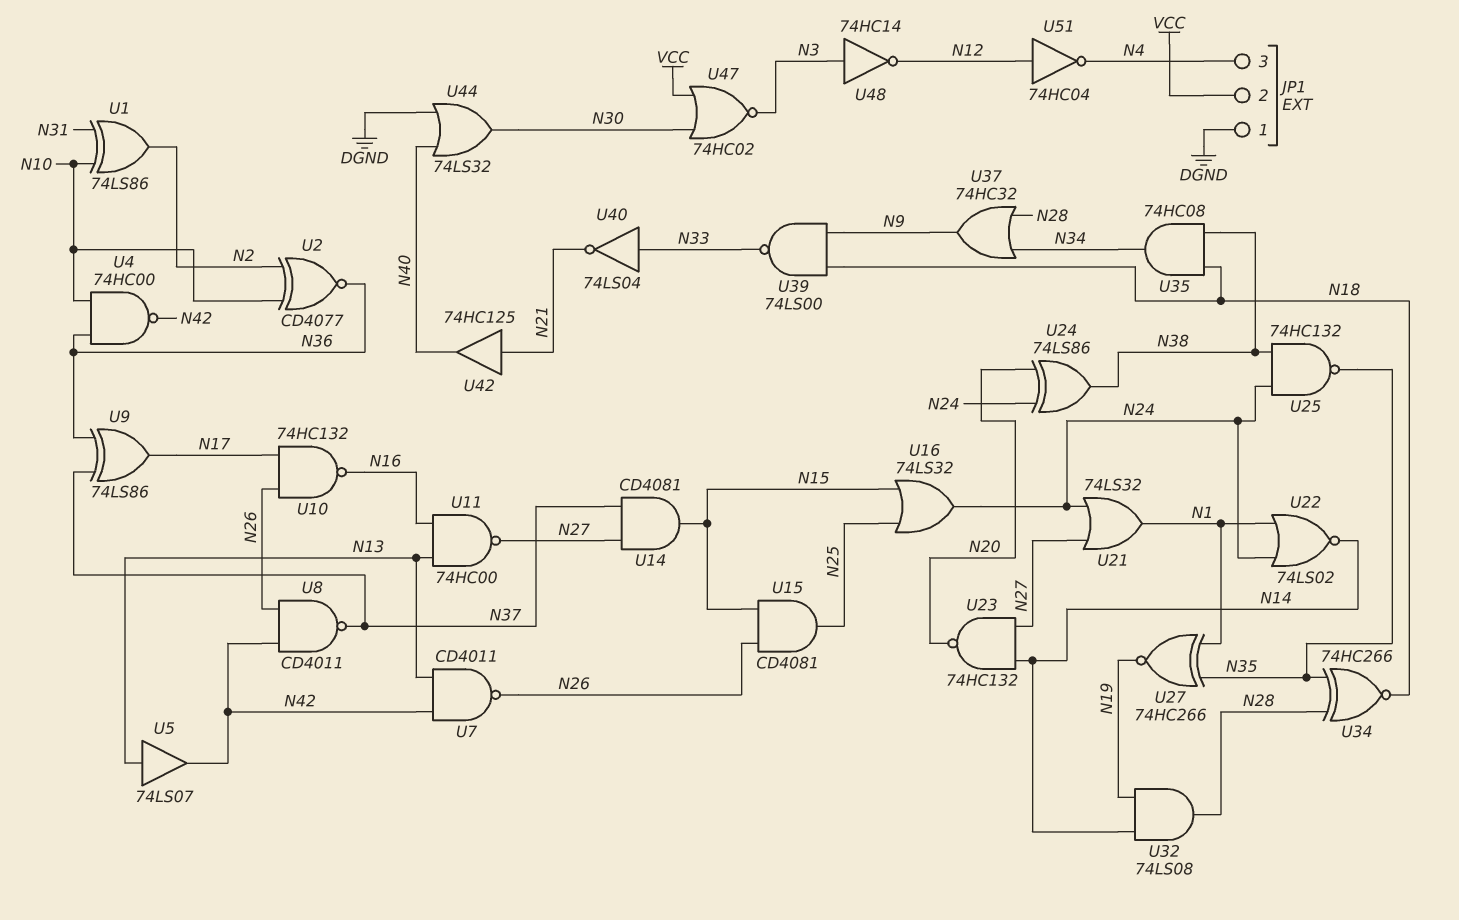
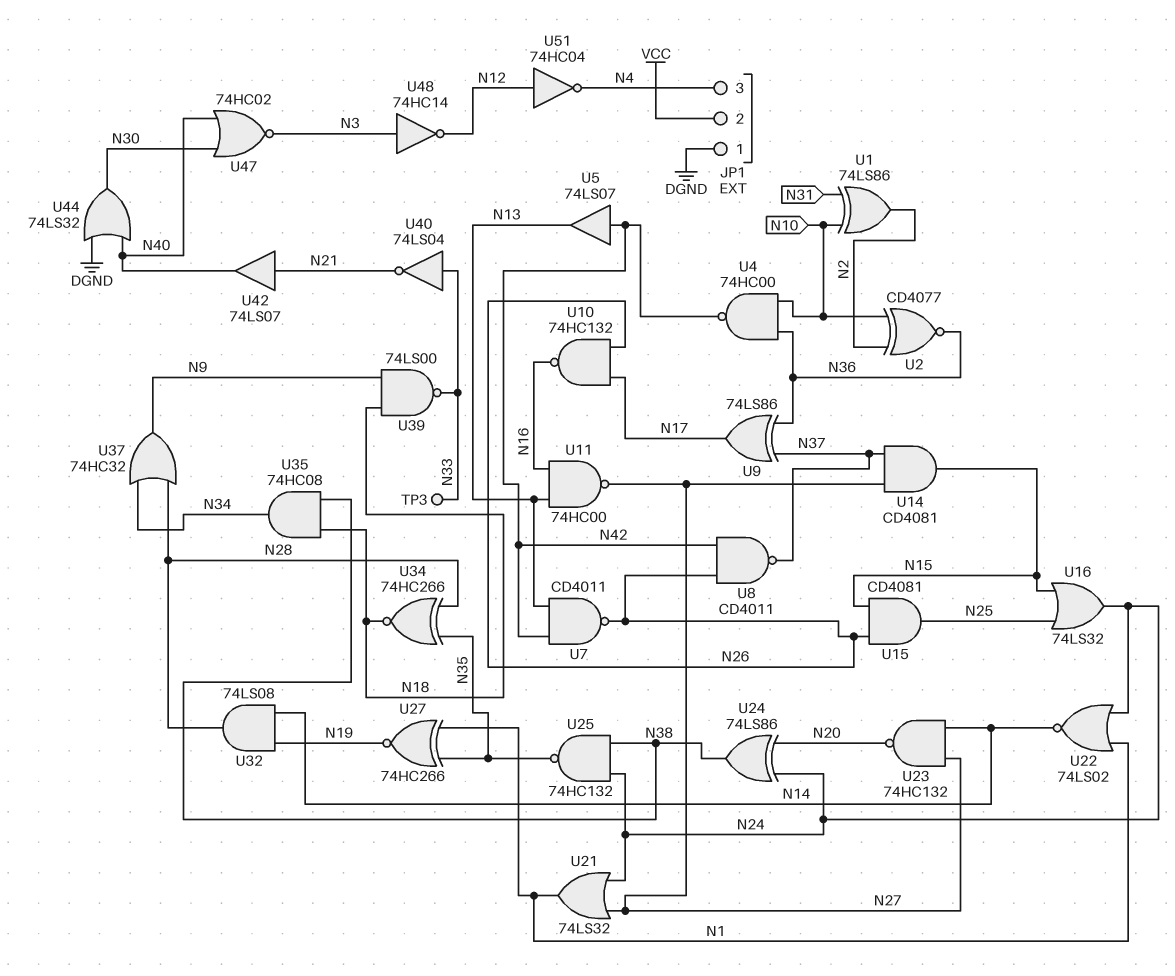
TP3: none -> test point (N33)
U5: buffer 74LS07 (in N13, out N42) -> buffer 74LS07 (in N42, out N13)
U42: buffer 74HC125 (in N21, out N40) -> buffer 74LS07 (in N21, out N40)
U47: NOR 74HC02 (in N30, in VCC, out N3) -> NOR 74HC02 (in N30, in N40, out N3)

